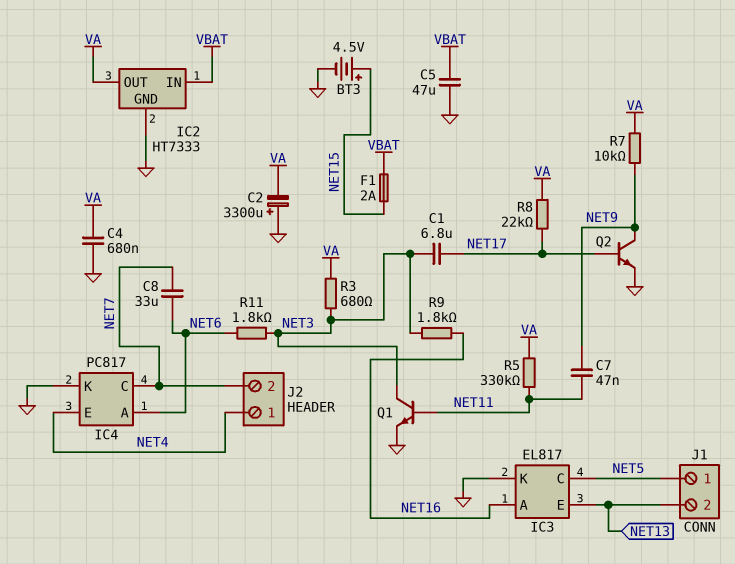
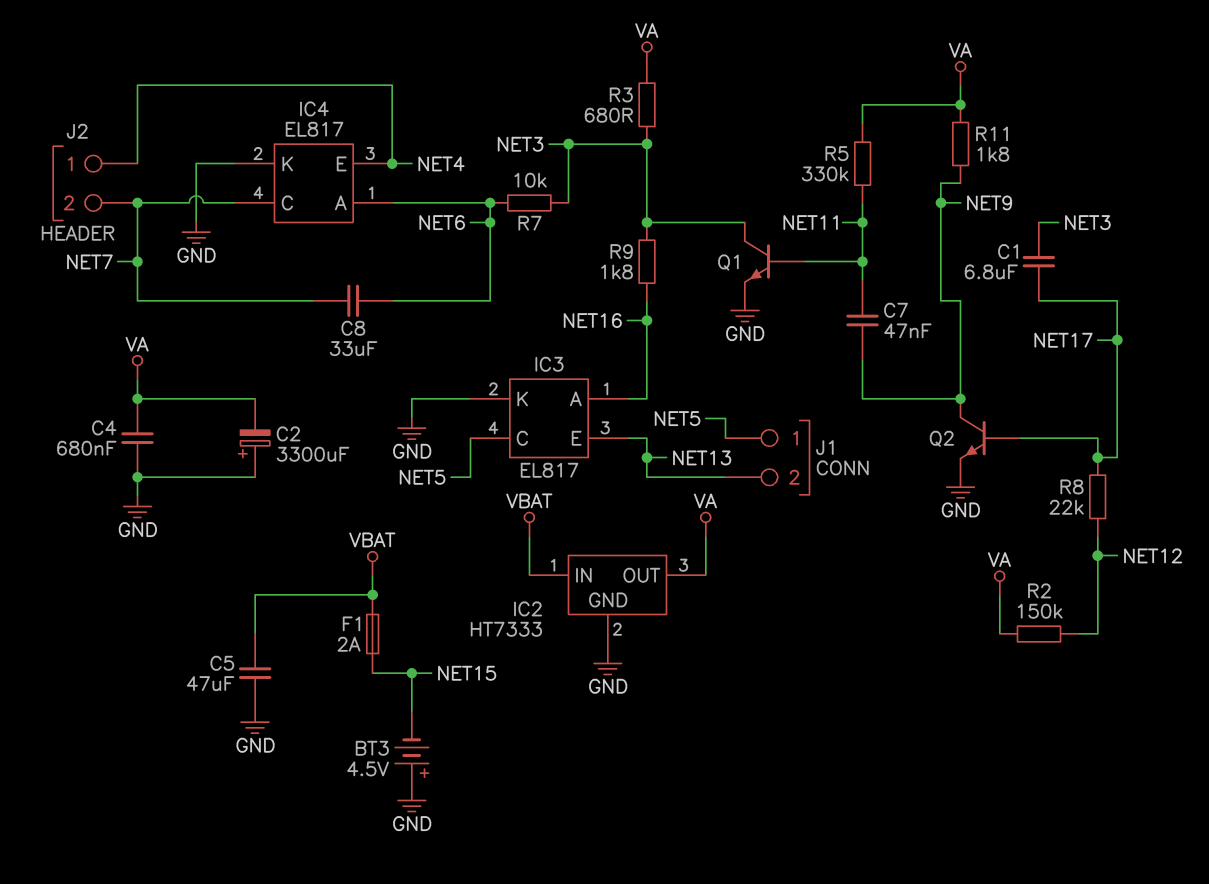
BT3: 4.5V (plus NET15, minus GND) -> 4.5V (plus GND, minus NET15)
IC4: PC817 -> EL817
R2: none -> 150k (NET12, VA)
R7: 10k (NET9, VA) -> 10k (NET3, NET6)
R8: 22k (NET17, VA) -> 22k (NET12, NET17)
R11: 1.8k (NET3, NET6) -> 1.8k (NET9, VA)

